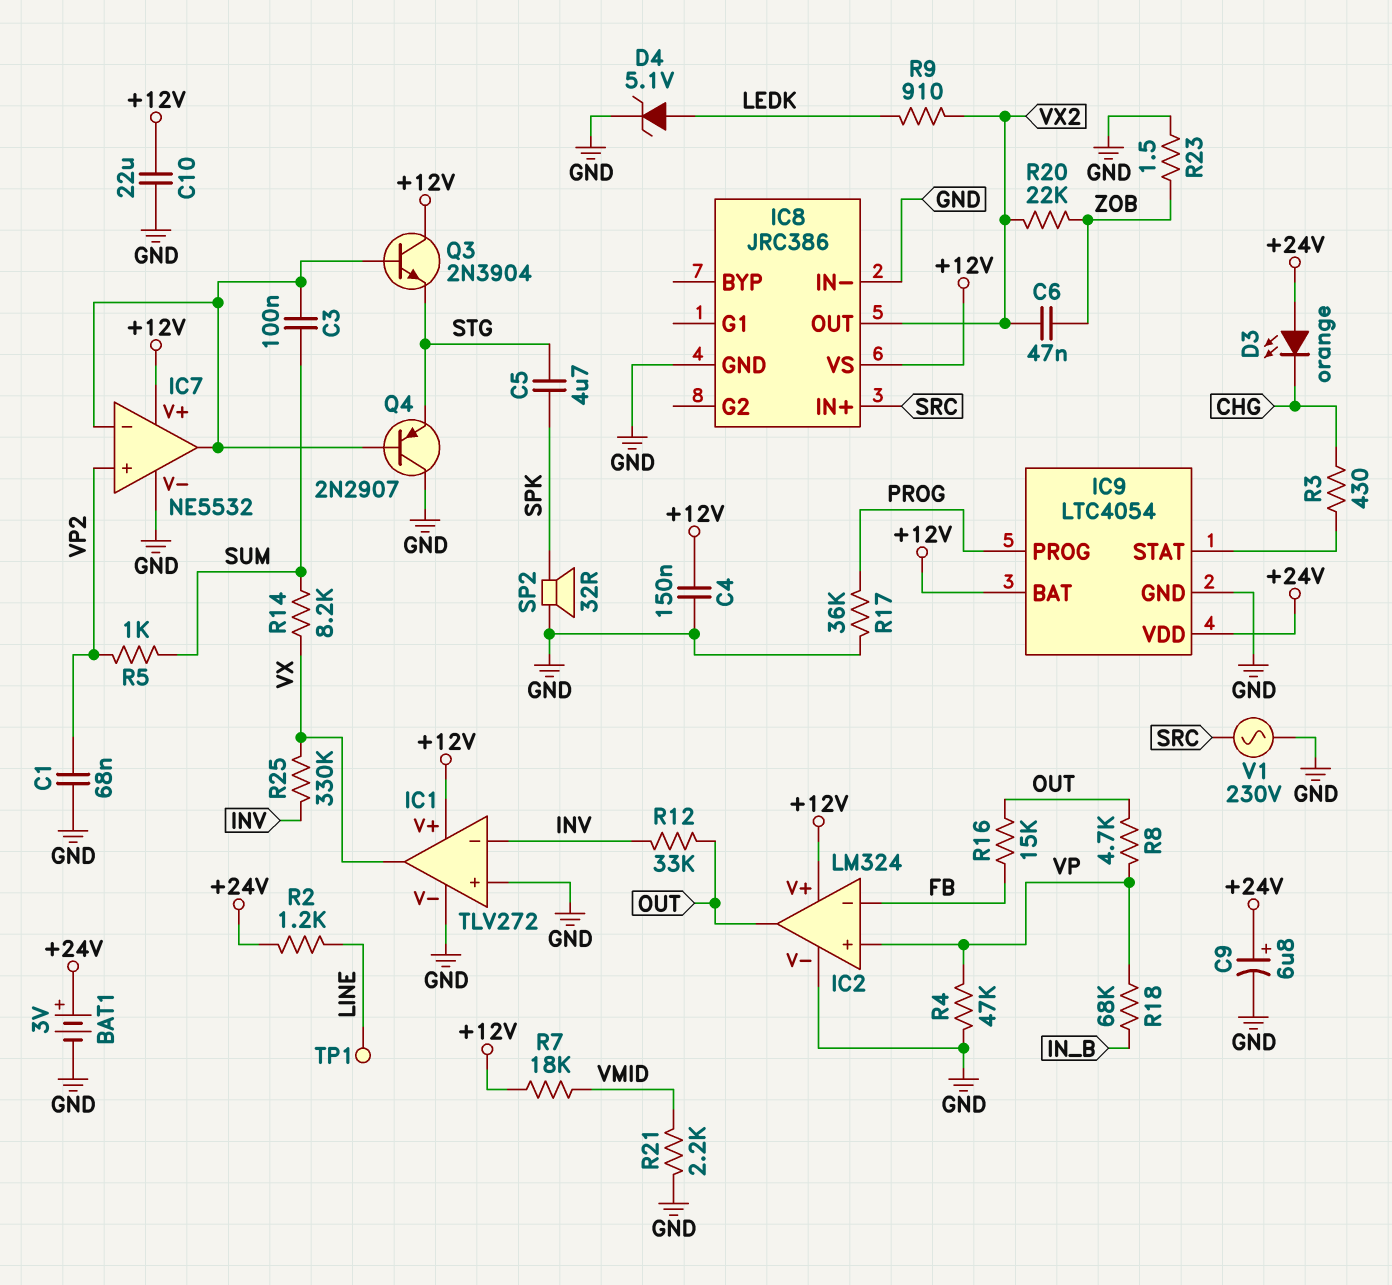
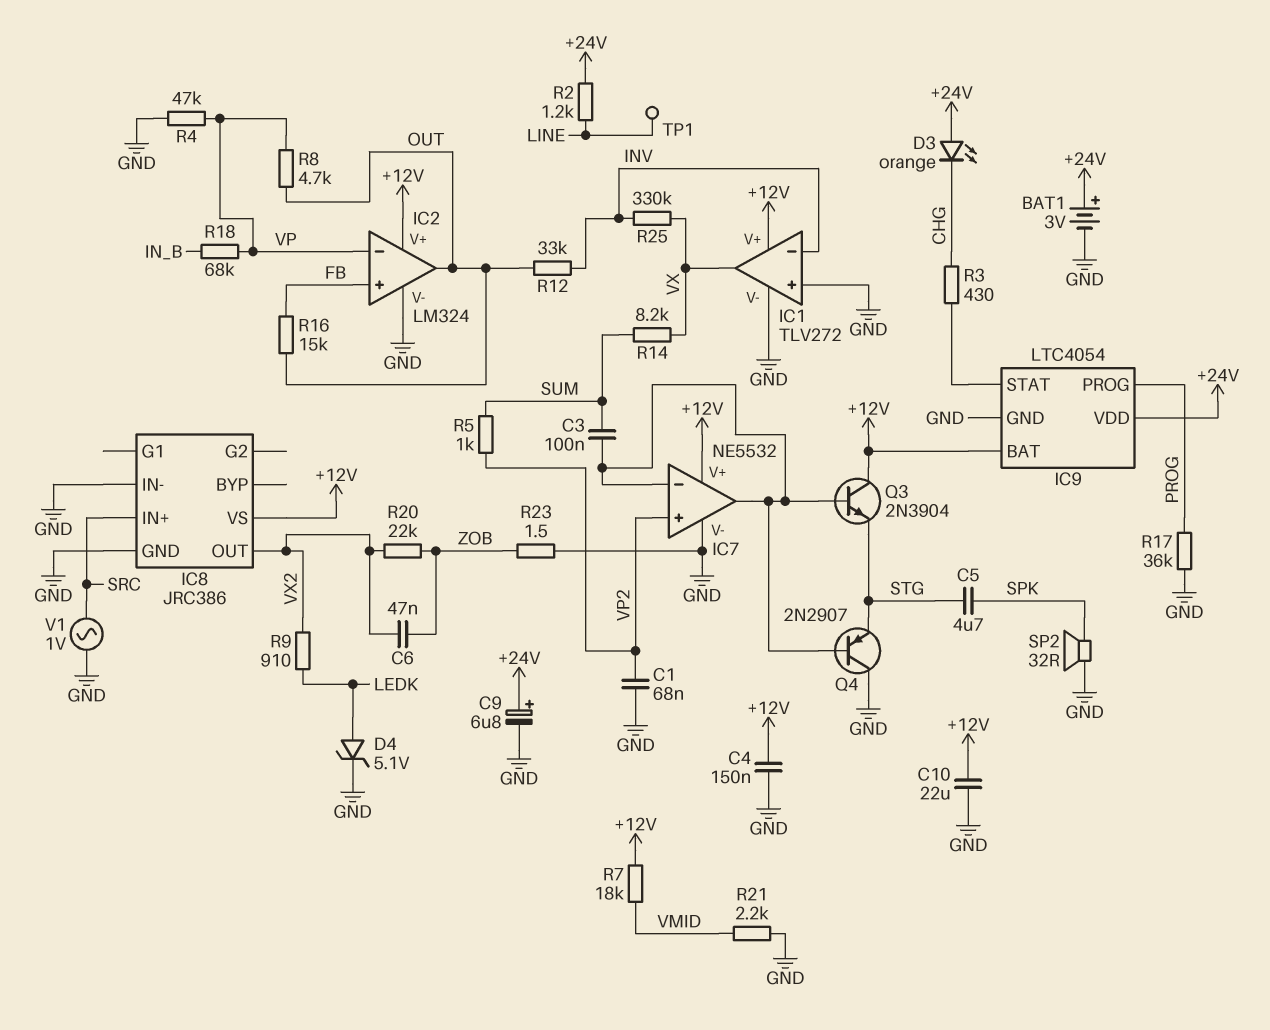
IC2 pin in+: VP -> FB
IC2 pin in-: FB -> VP
V1: AC 230V (GND, SRC) -> AC 1V (GND, SRC)

